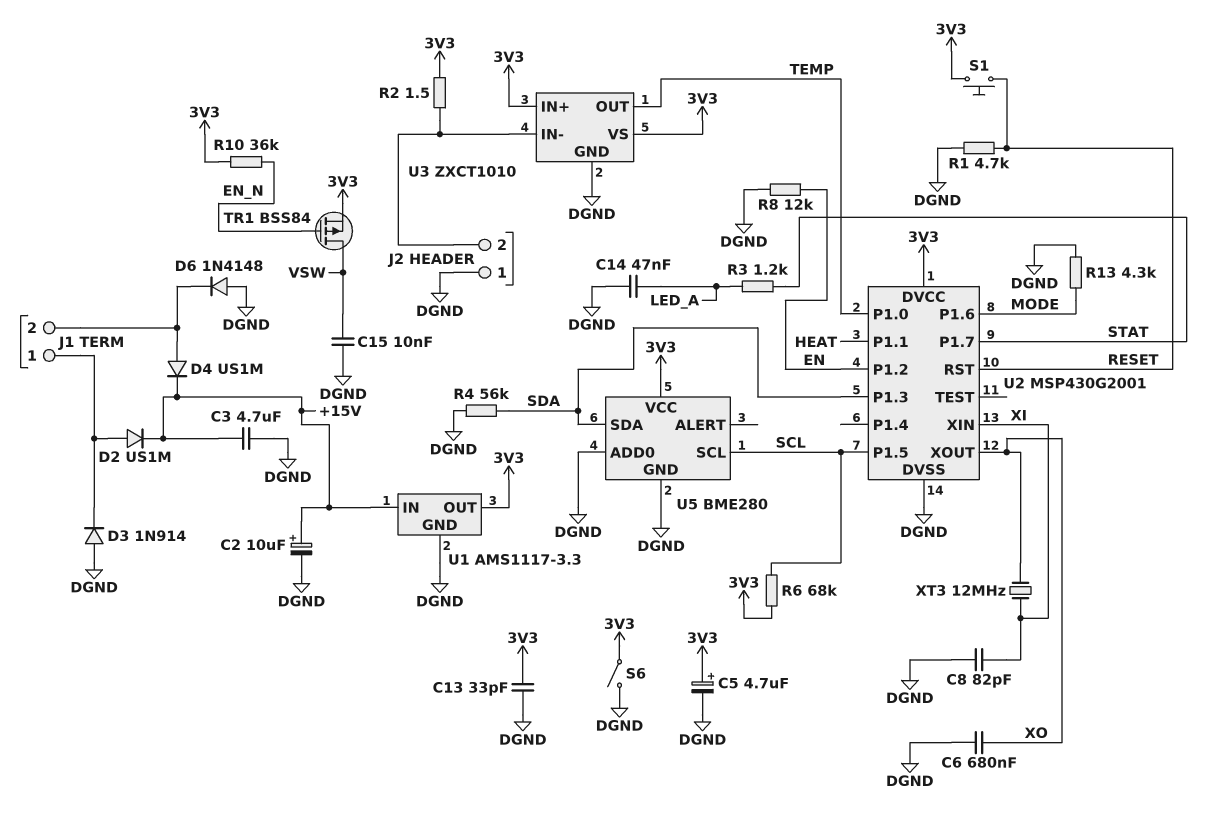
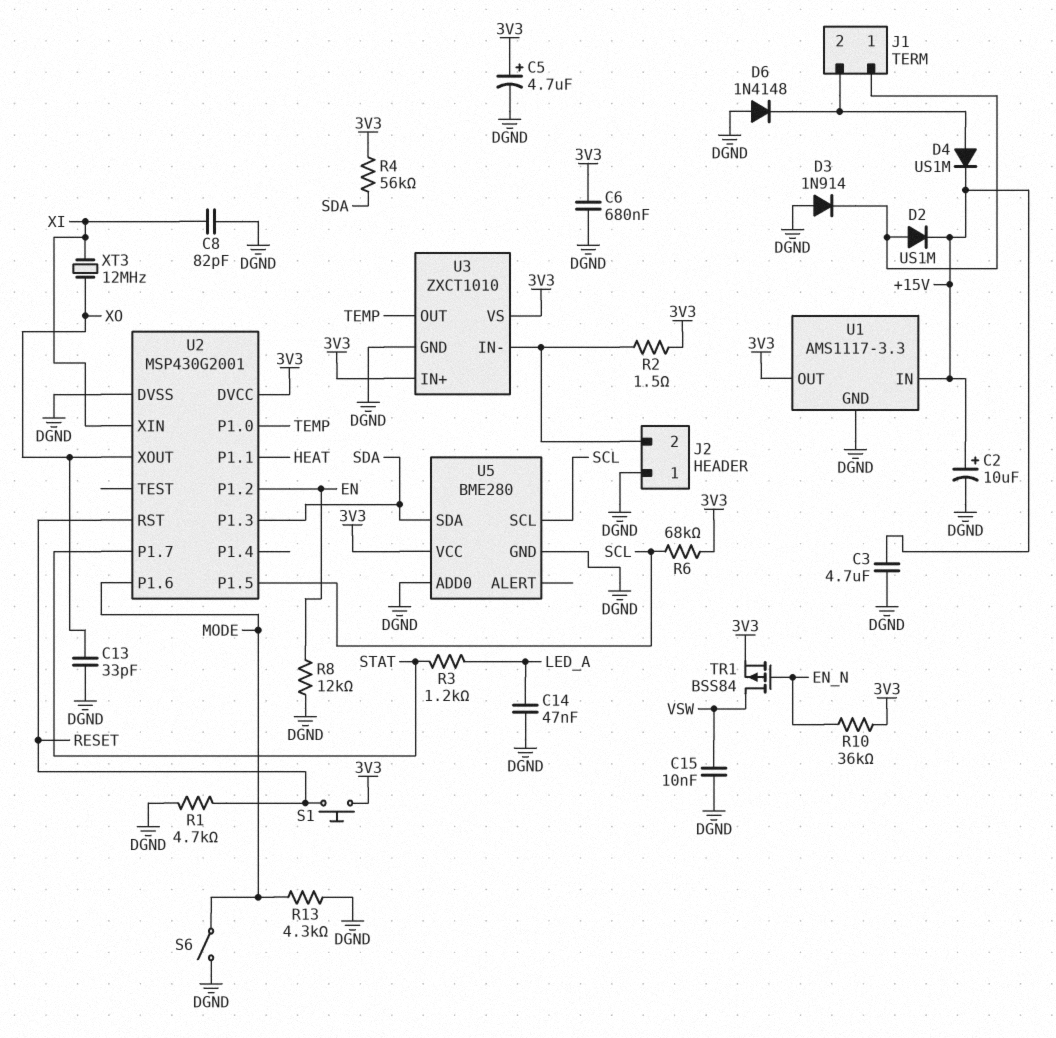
C6: 680nF (DGND, XO) -> 680nF (3V3, DGND)
C13: 33pF (3V3, DGND) -> 33pF (DGND, XO)
R4: 56k (DGND, SDA) -> 56k (3V3, SDA)
S6: switch (3V3, DGND) -> switch (DGND, MODE)

